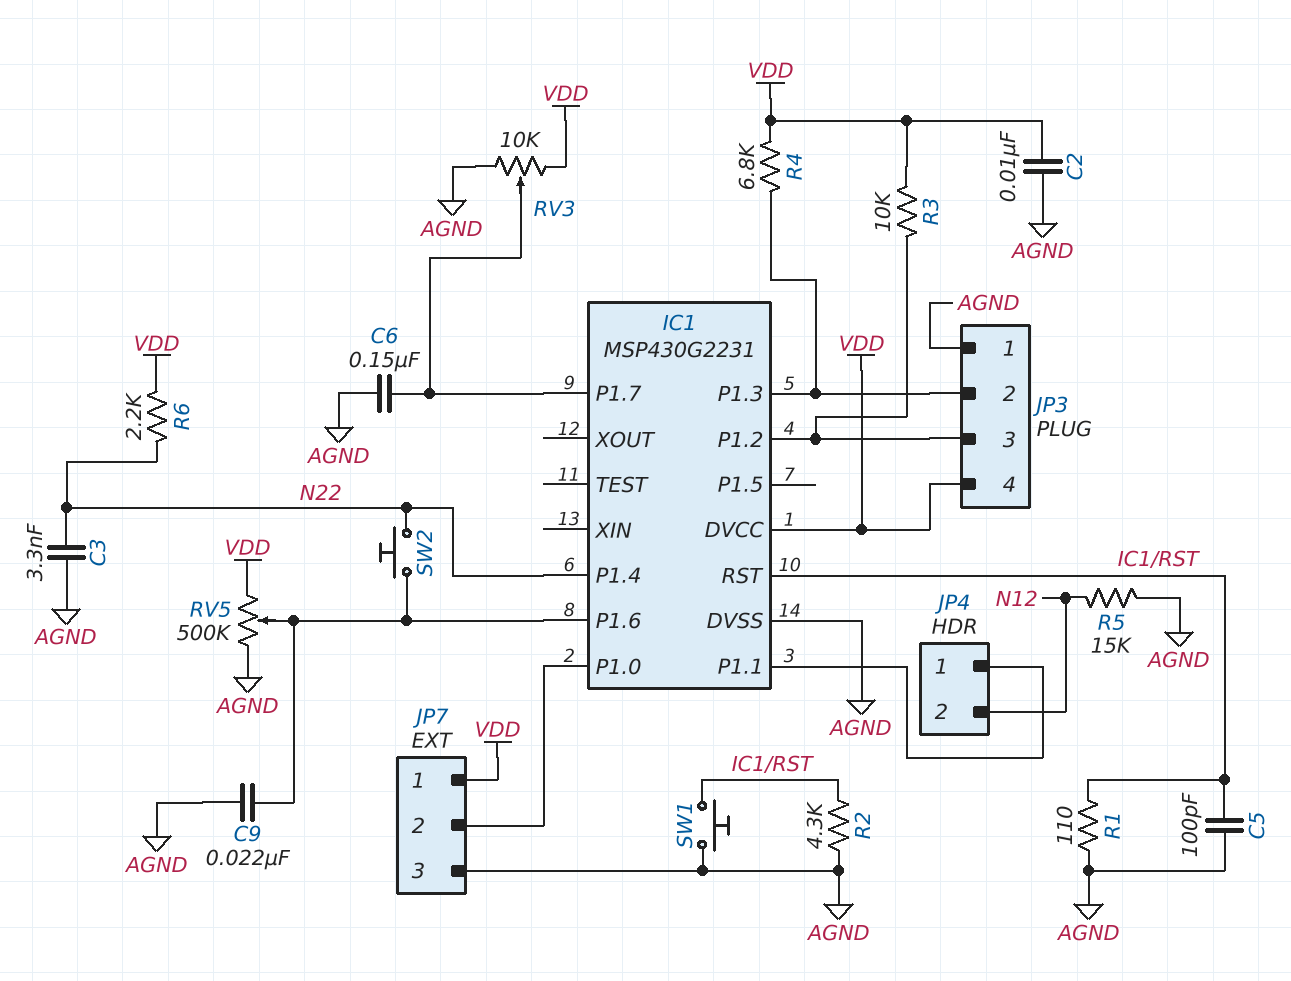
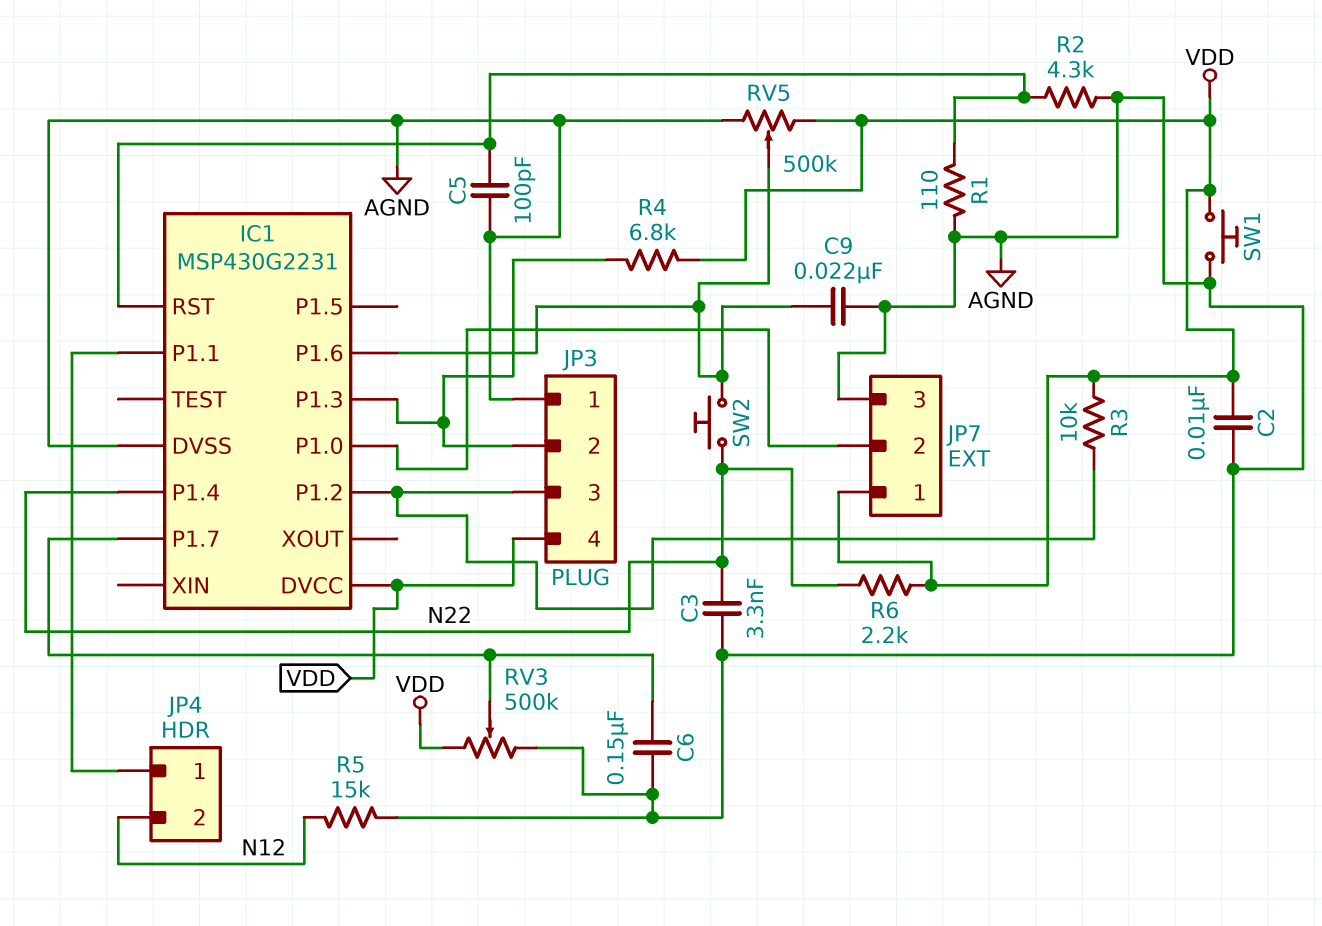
RV3: 10k (AGND, VDD, wiper IC1/P1.7) -> 500k (AGND, VDD, wiper IC1/P1.7)
SW1: button (AGND, IC1/RST) -> button (AGND, VDD)

